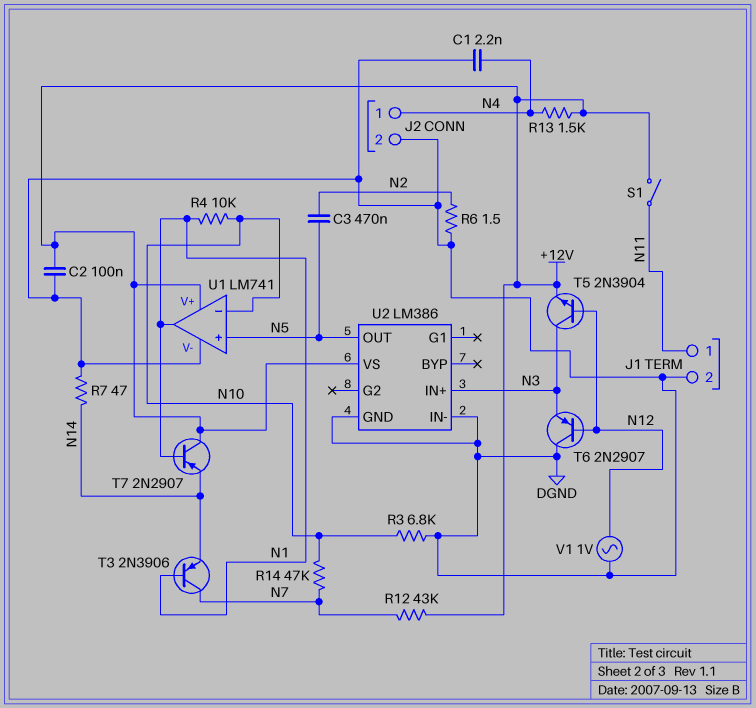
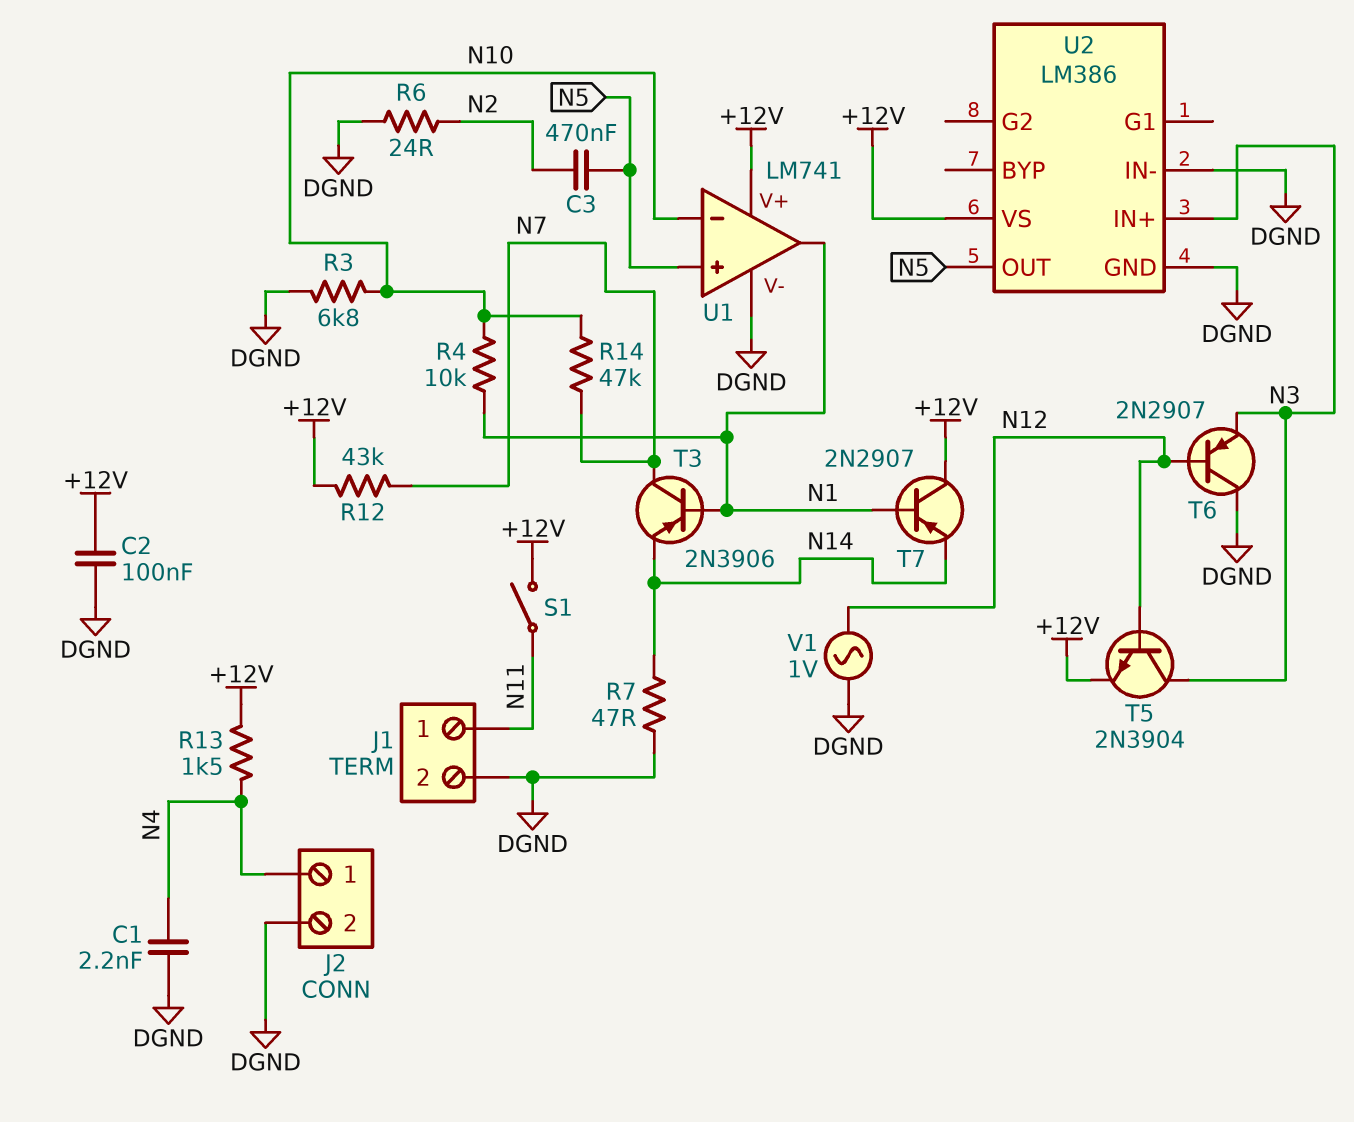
R6: 1.5 (DGND, N2) -> 24 (DGND, N2)

